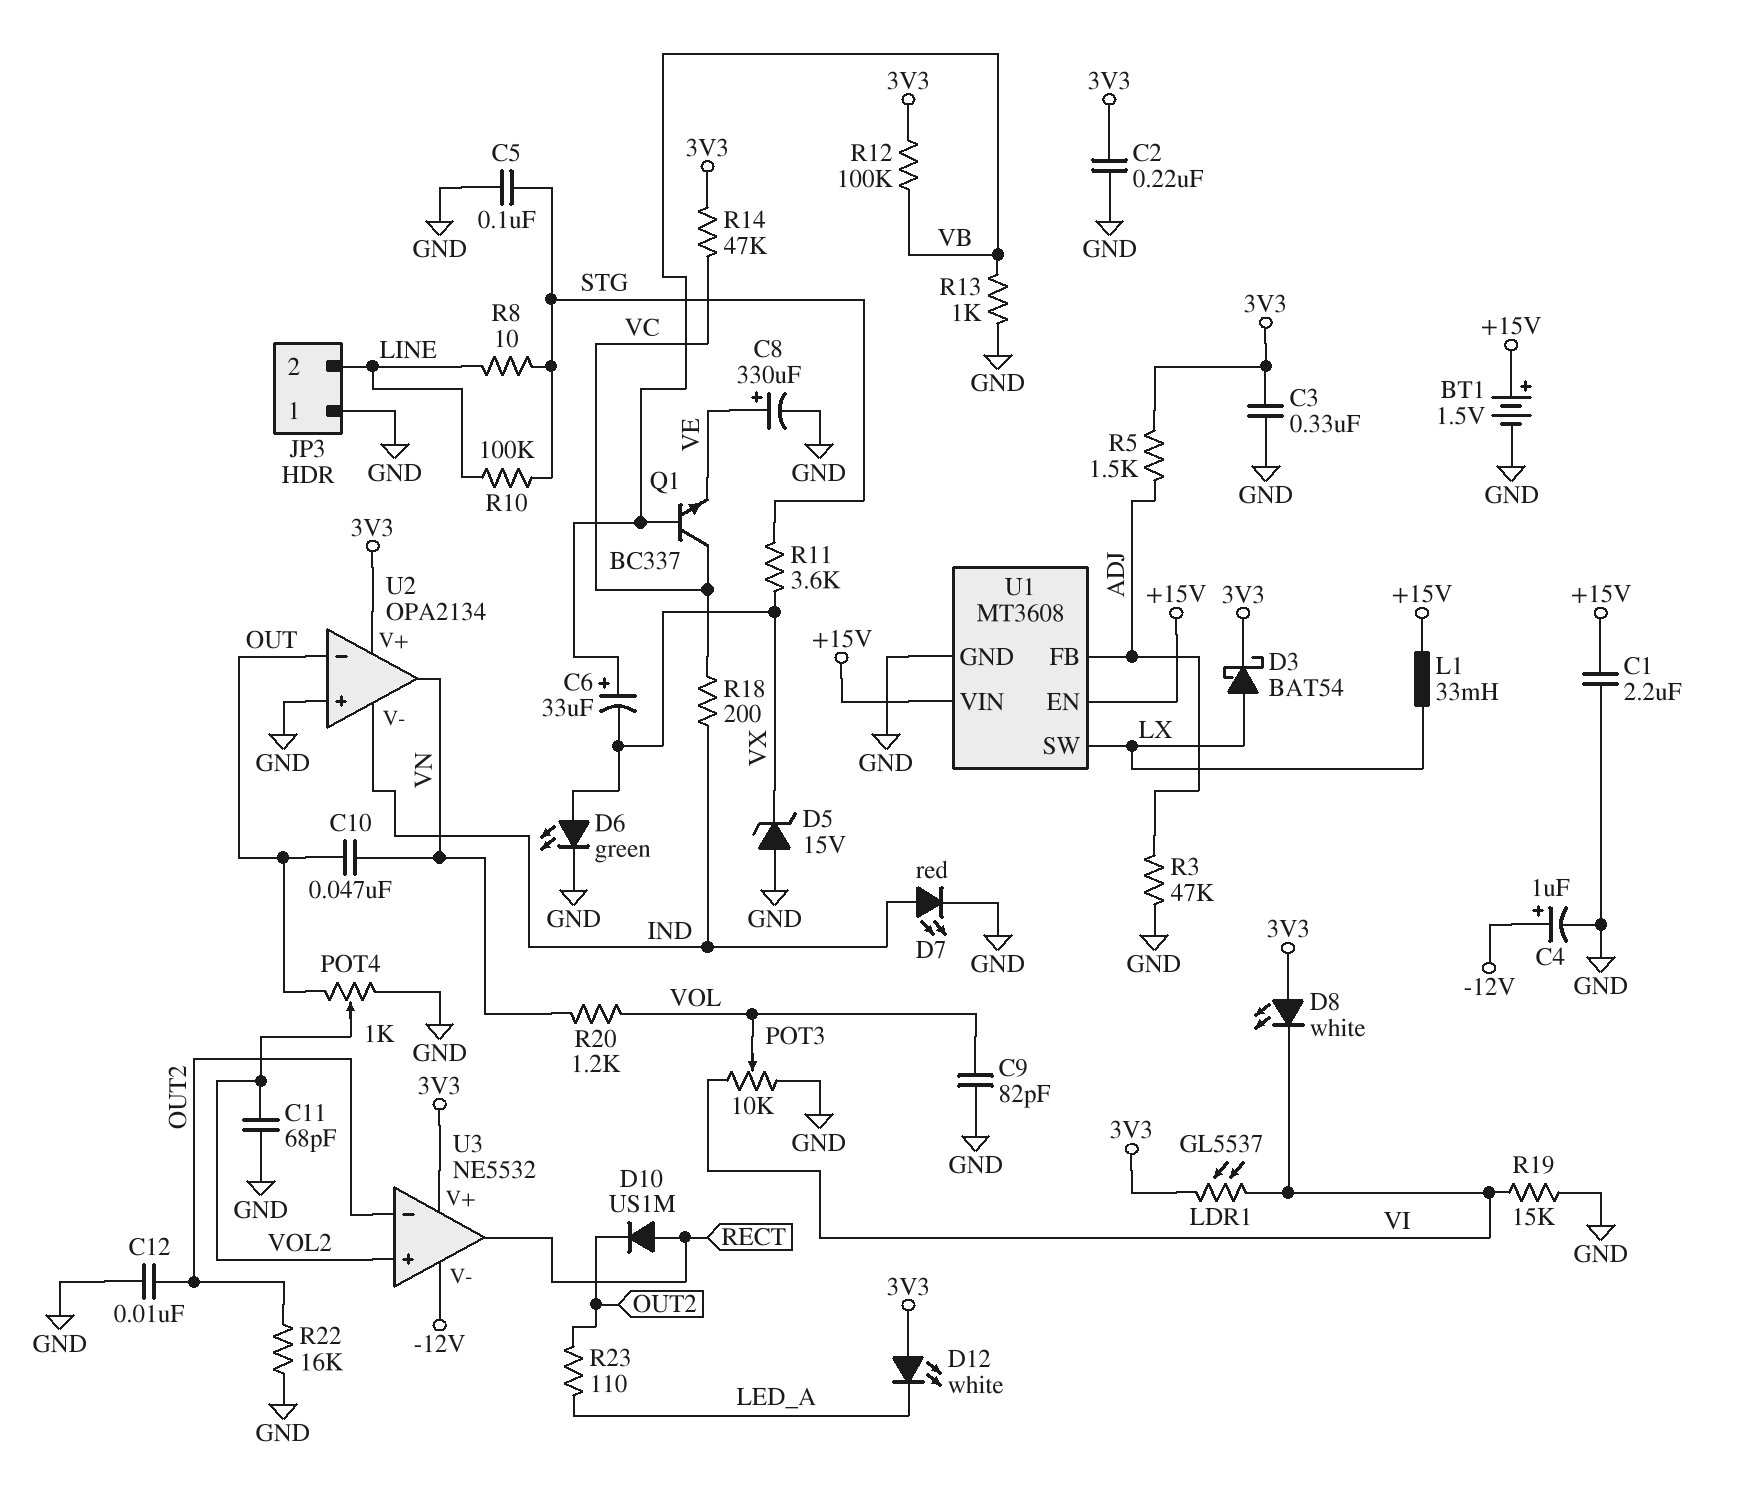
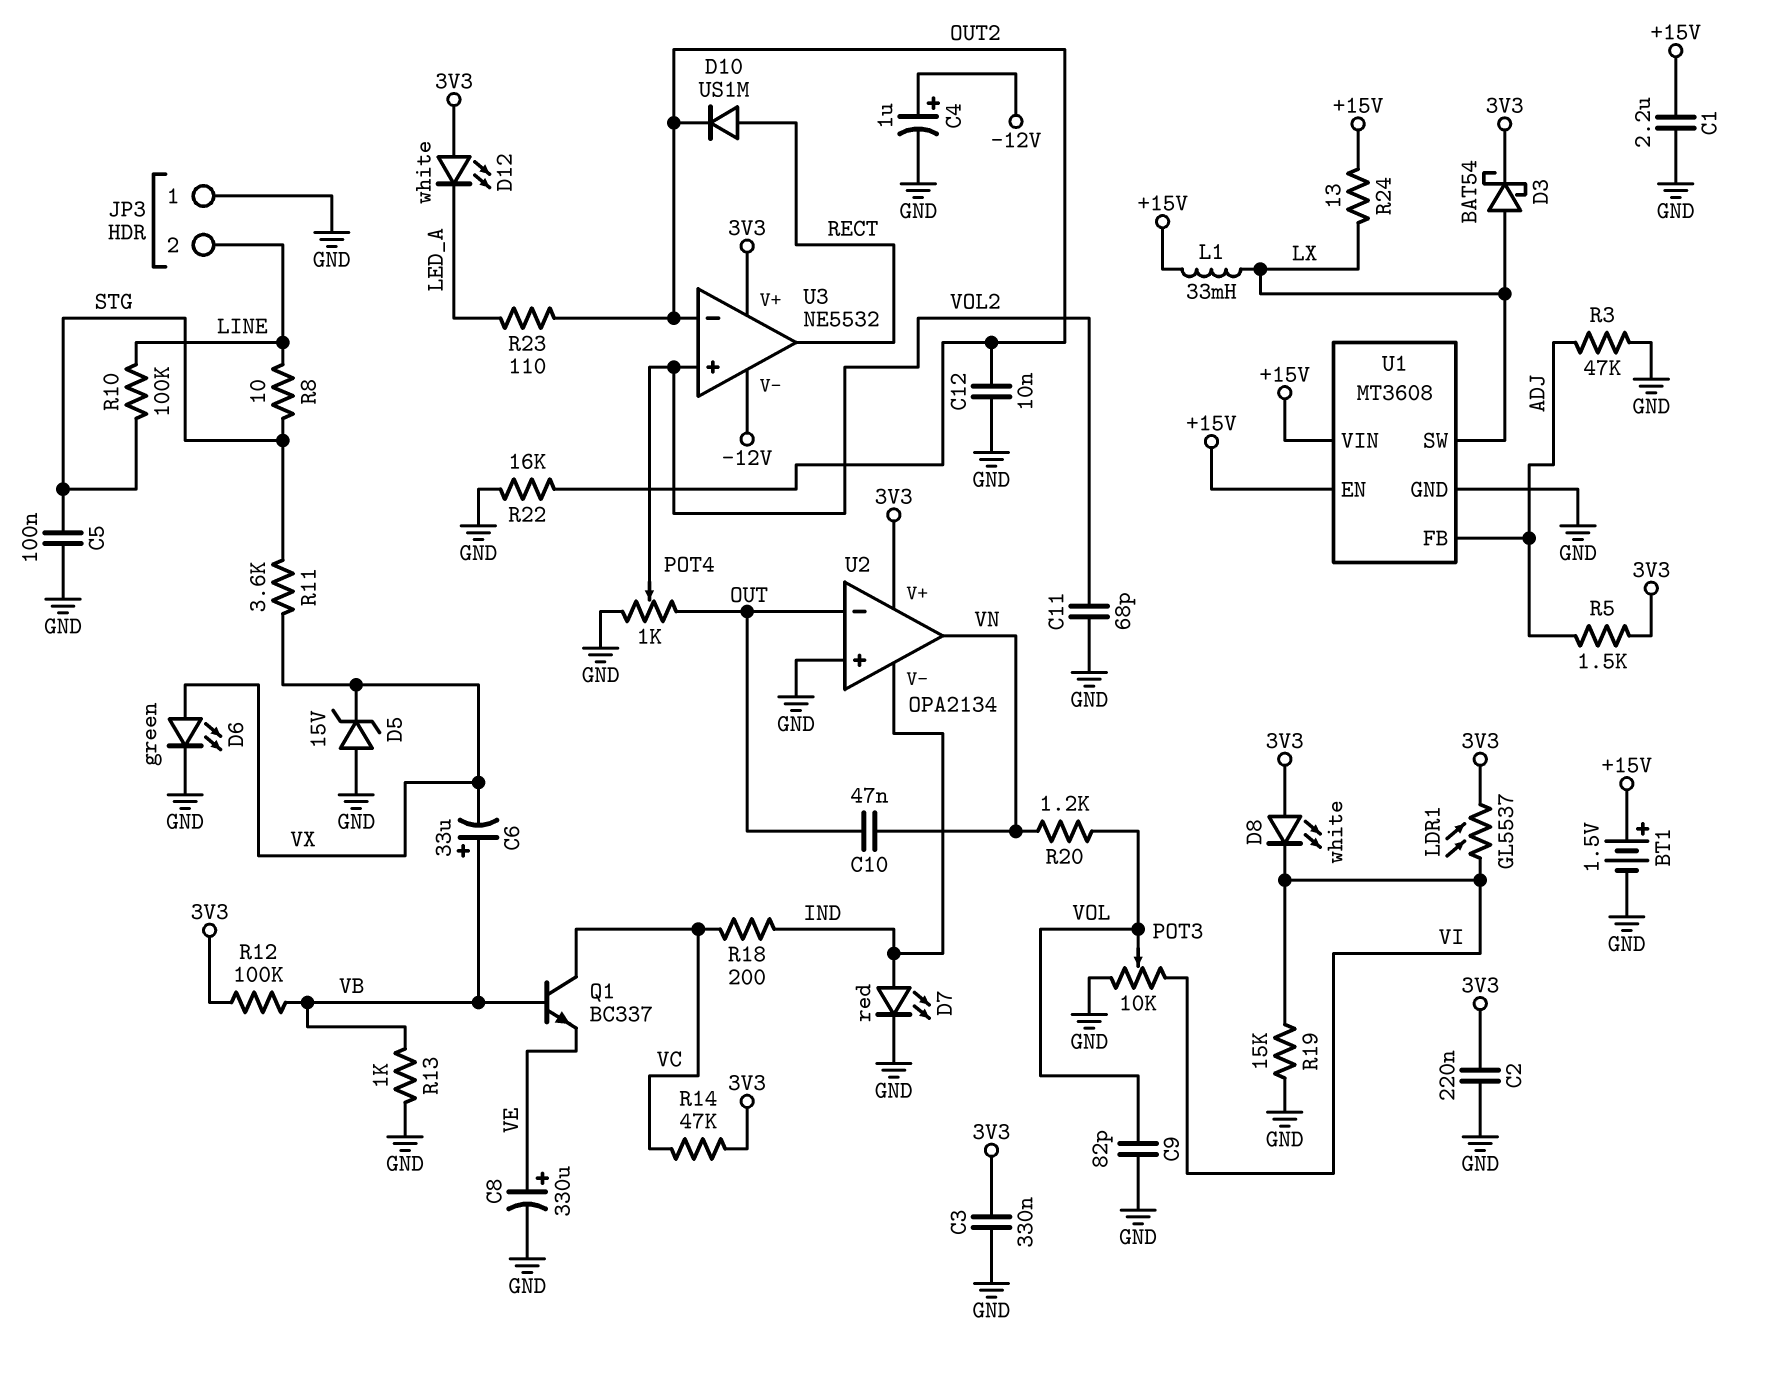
R24: none -> 13 (+15V, LX)

